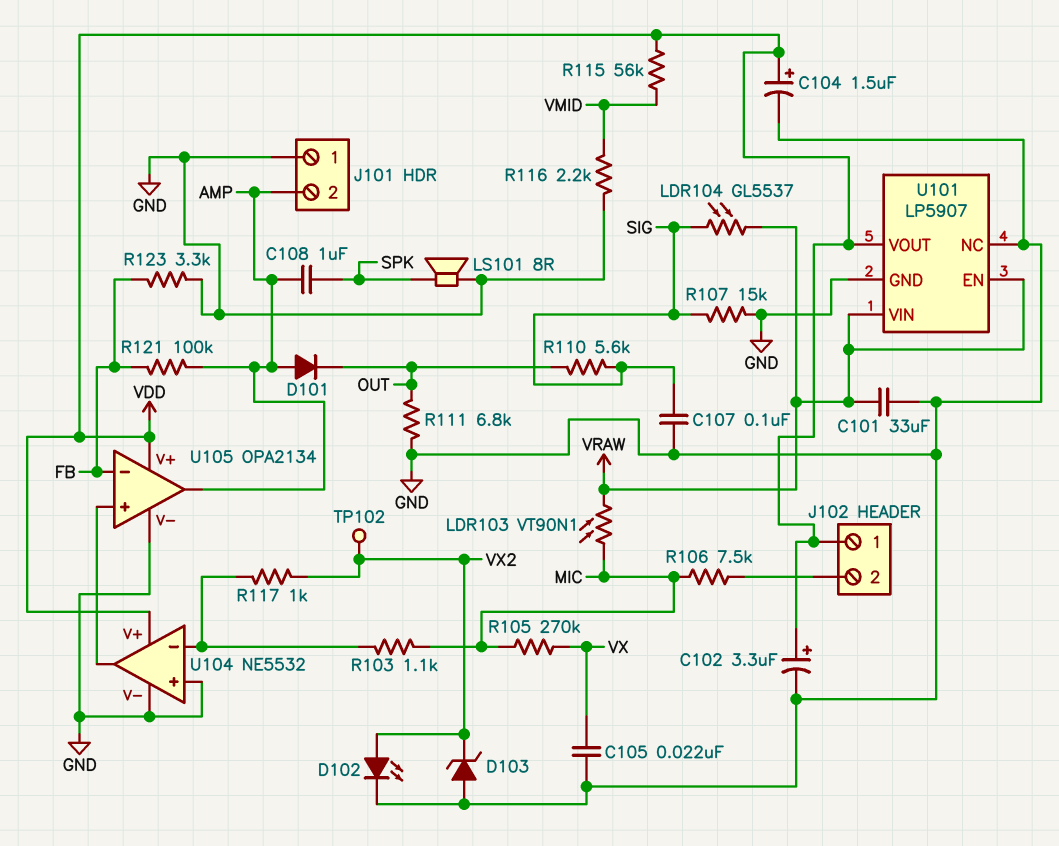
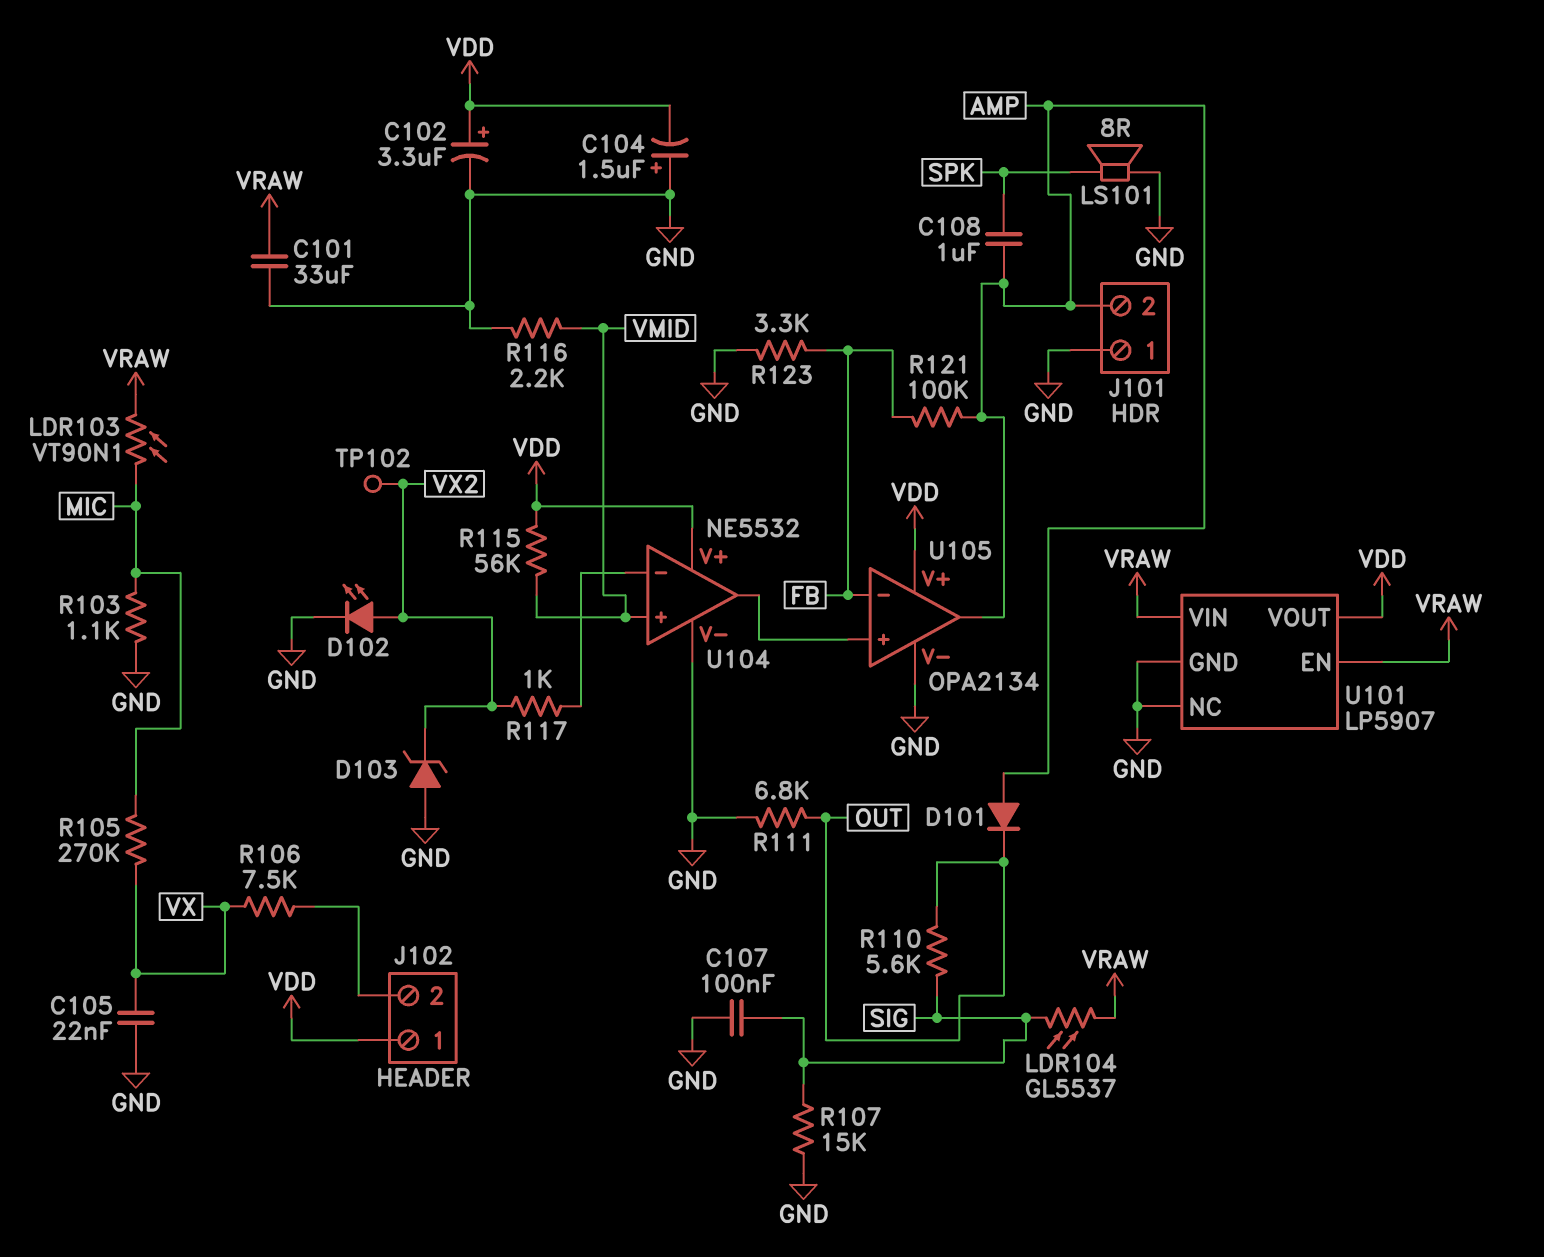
C104: 1.5uF (plus VDD, minus GND) -> 1.5uF (plus GND, minus VDD)
R103: 1.1k (MIC, U104/in-) -> 1.1k (GND, MIC)
R106: 7.5k (J102/2, MIC) -> 7.5k (J102/2, VX)
U104 pin in+: GND -> VMID

